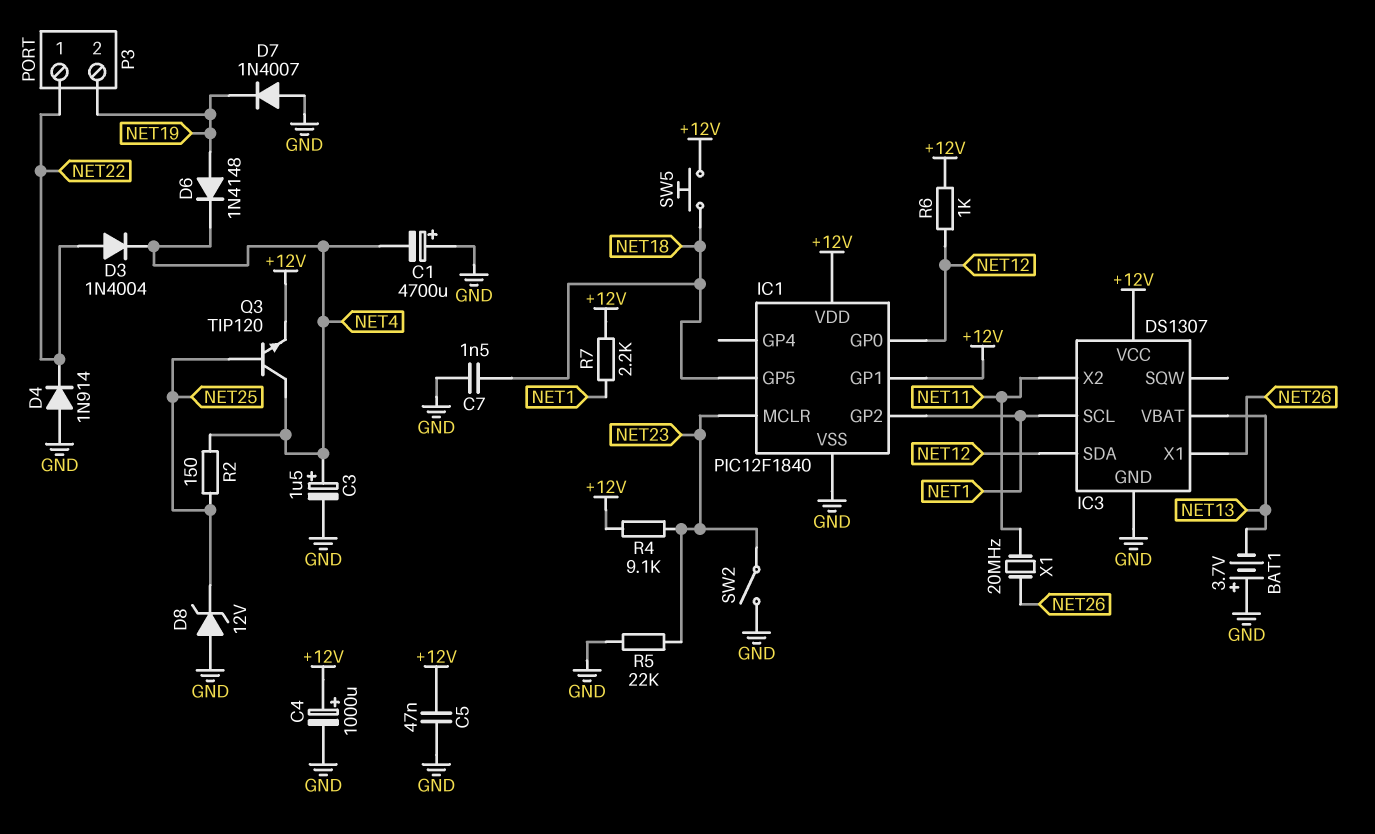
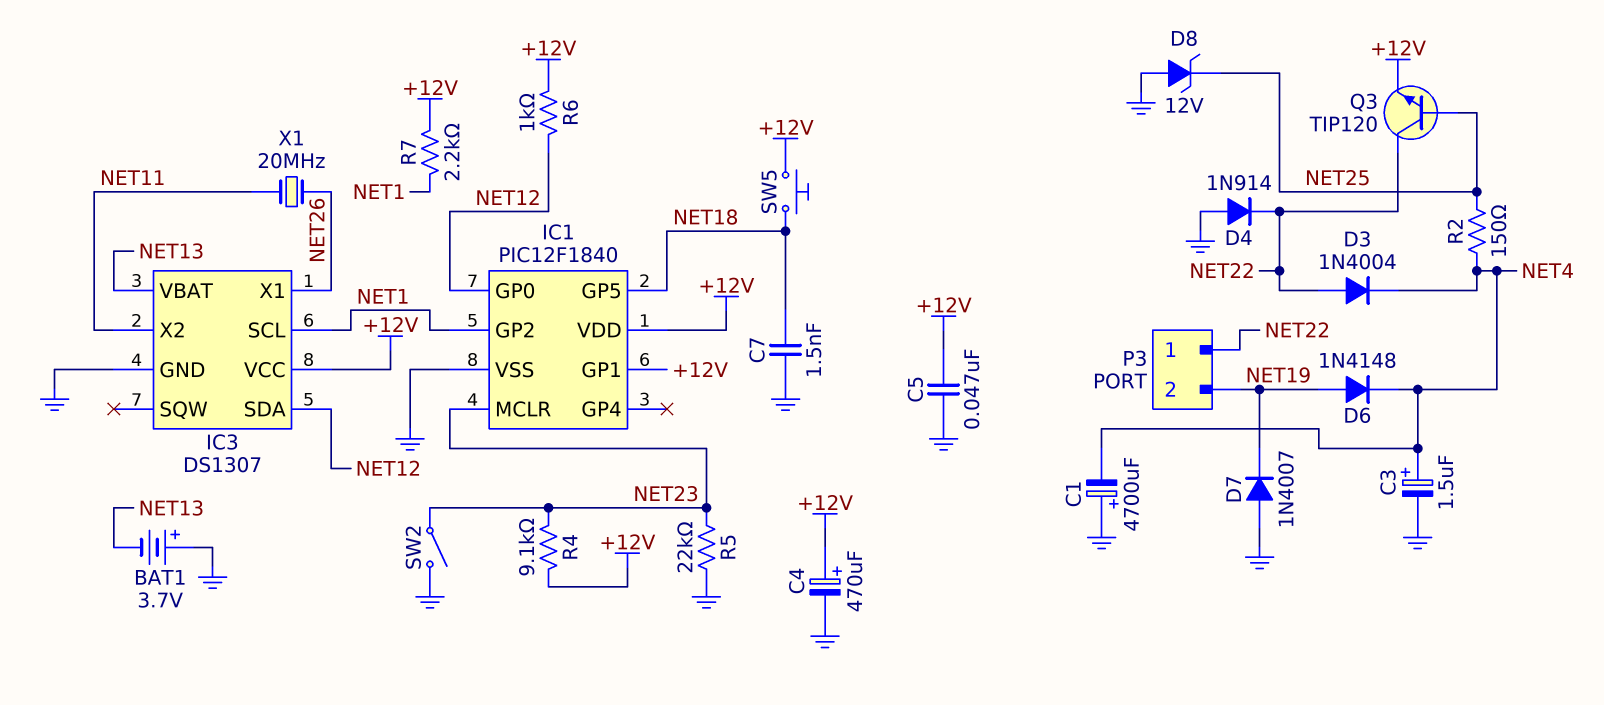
C4: 1000uF (plus +12V, minus GND) -> 470uF (plus +12V, minus GND)
Q3: NPN TIP120 (B NET25, C NET4, E +12V) -> NPN TIP120 (B NET25, C NET22, E +12V)

